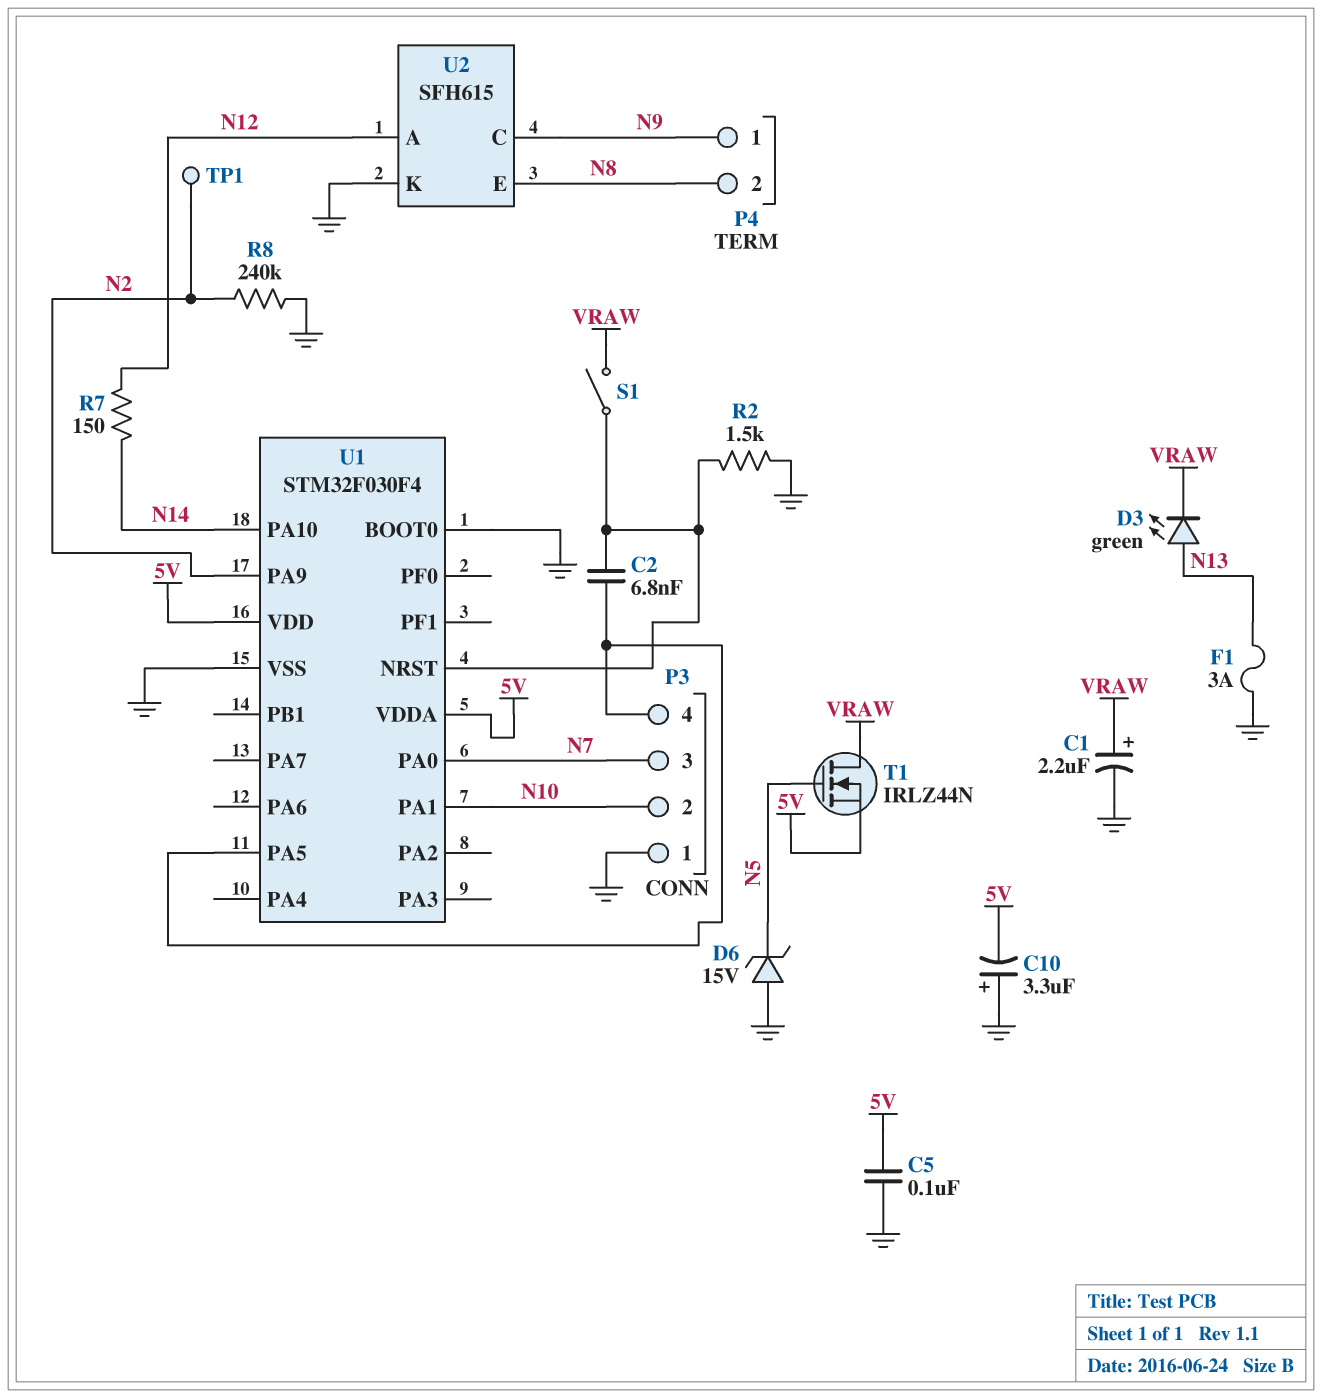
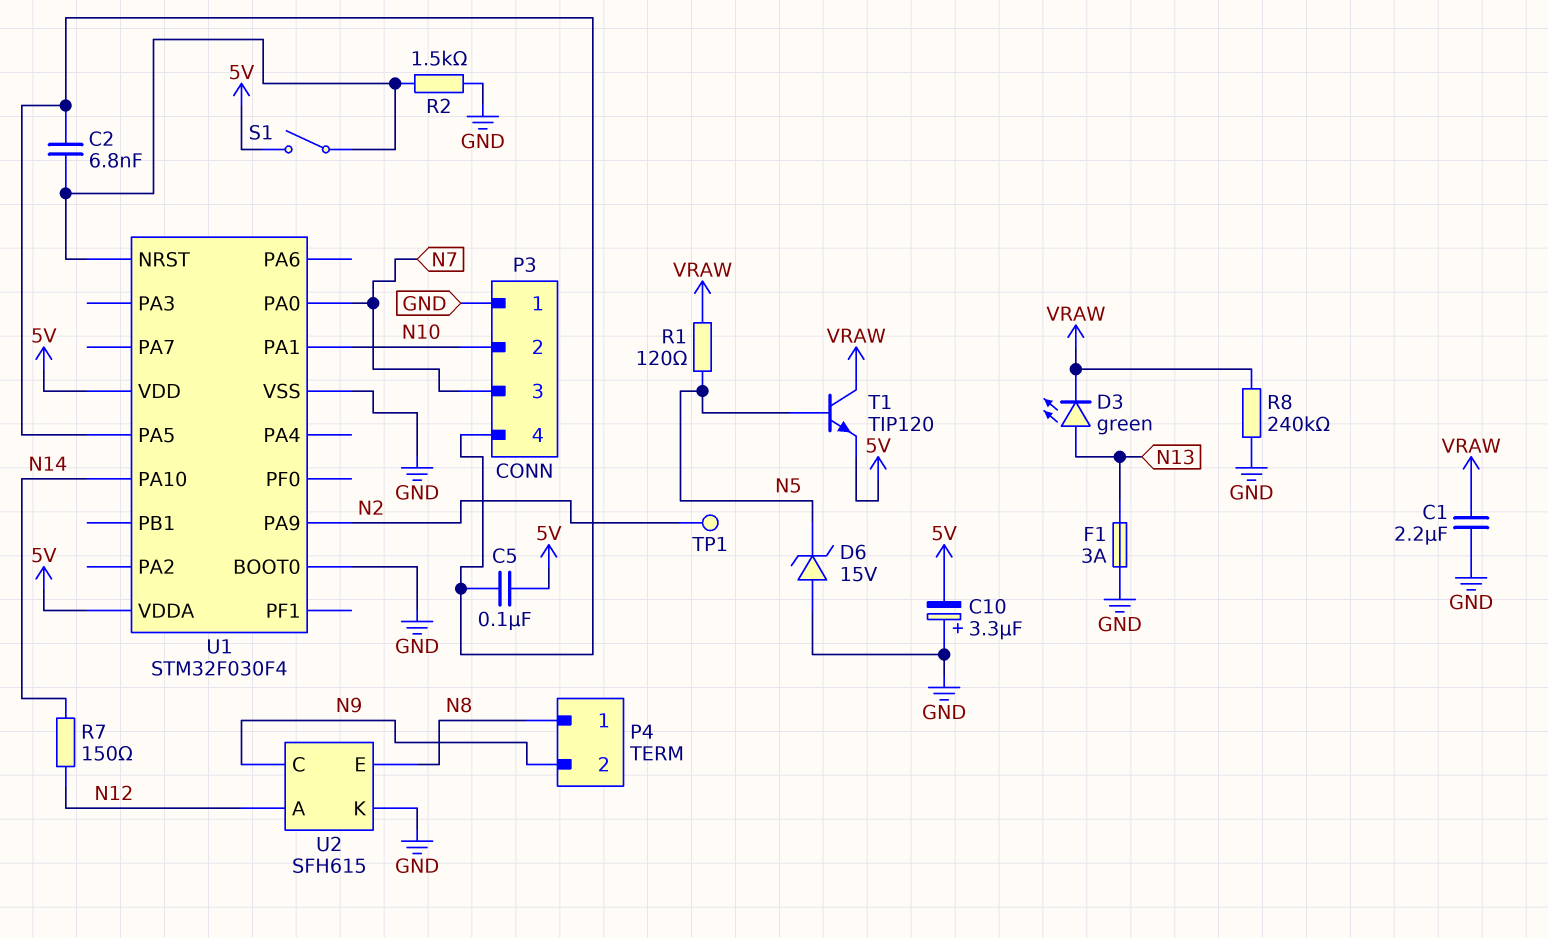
C1: 2.2uF (plus VRAW, minus GND) -> 2.2uF (GND, VRAW)
C5: 100nF (5V, GND) -> 100nF (5V, P3/4)
P4 pin 1: N9 -> N8
P4 pin 2: N8 -> N9
R1: none -> 120 (N5, VRAW)
R8: 240k (GND, N2) -> 240k (GND, VRAW)
S1: switch (U1/NRST, VRAW) -> switch (5V, U1/NRST)
T1: NMOS IRLZ44N (G N5, D VRAW, S 5V) -> NPN TIP120 (B N5, C VRAW, E 5V)

